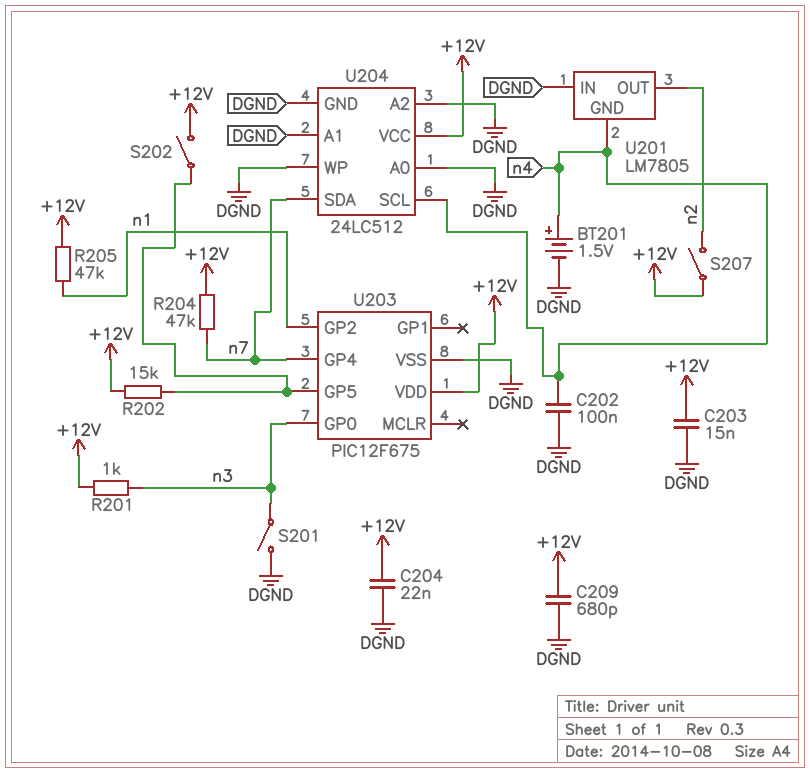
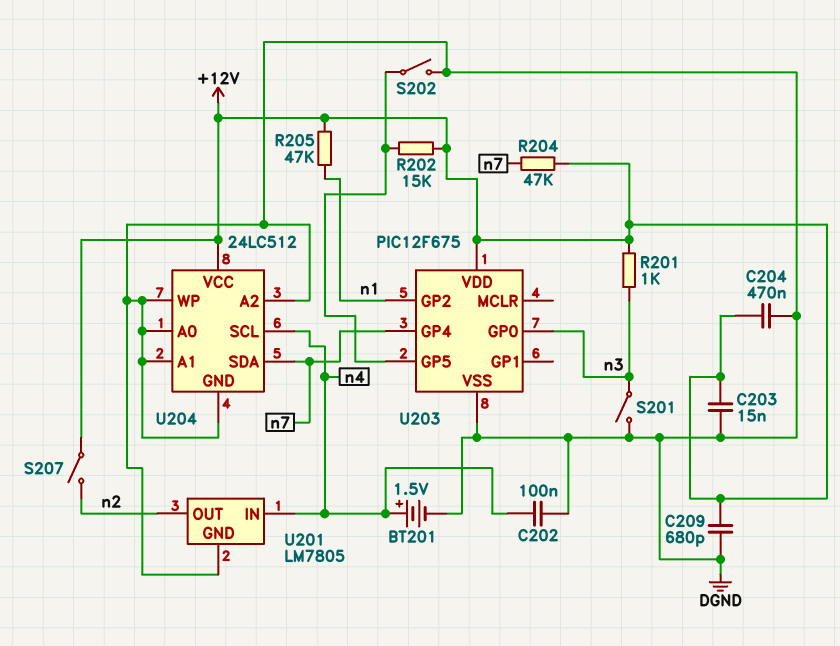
C204: 22nF (+12V, DGND) -> 470nF (+12V, DGND)
S202: switch (+12V, U203/GP5) -> switch (DGND, U203/GP5)
U201 pin GND: n4 -> DGND
U201 pin IN: DGND -> n4

